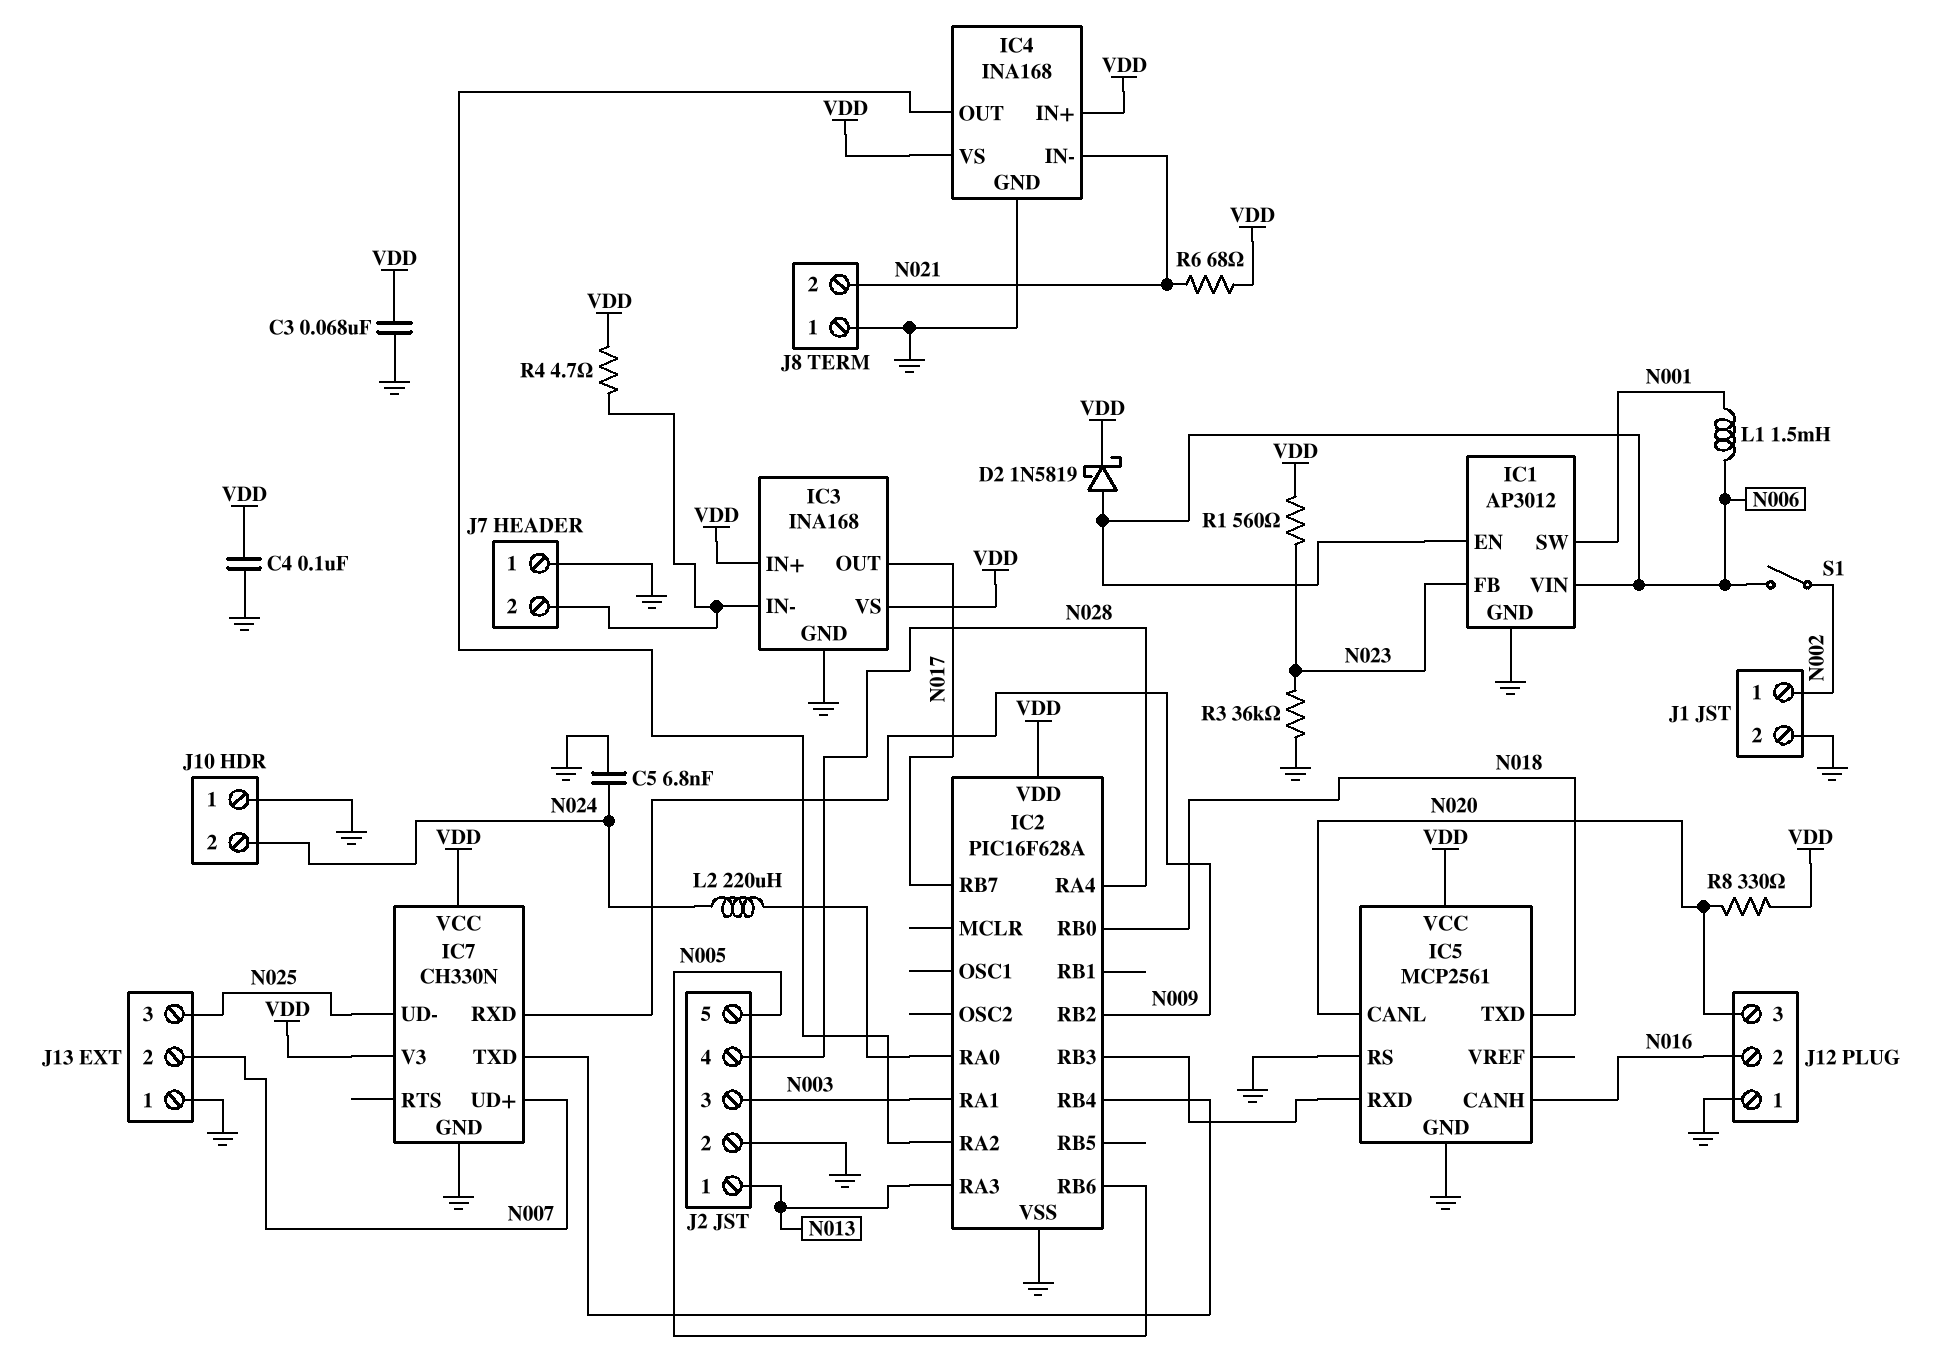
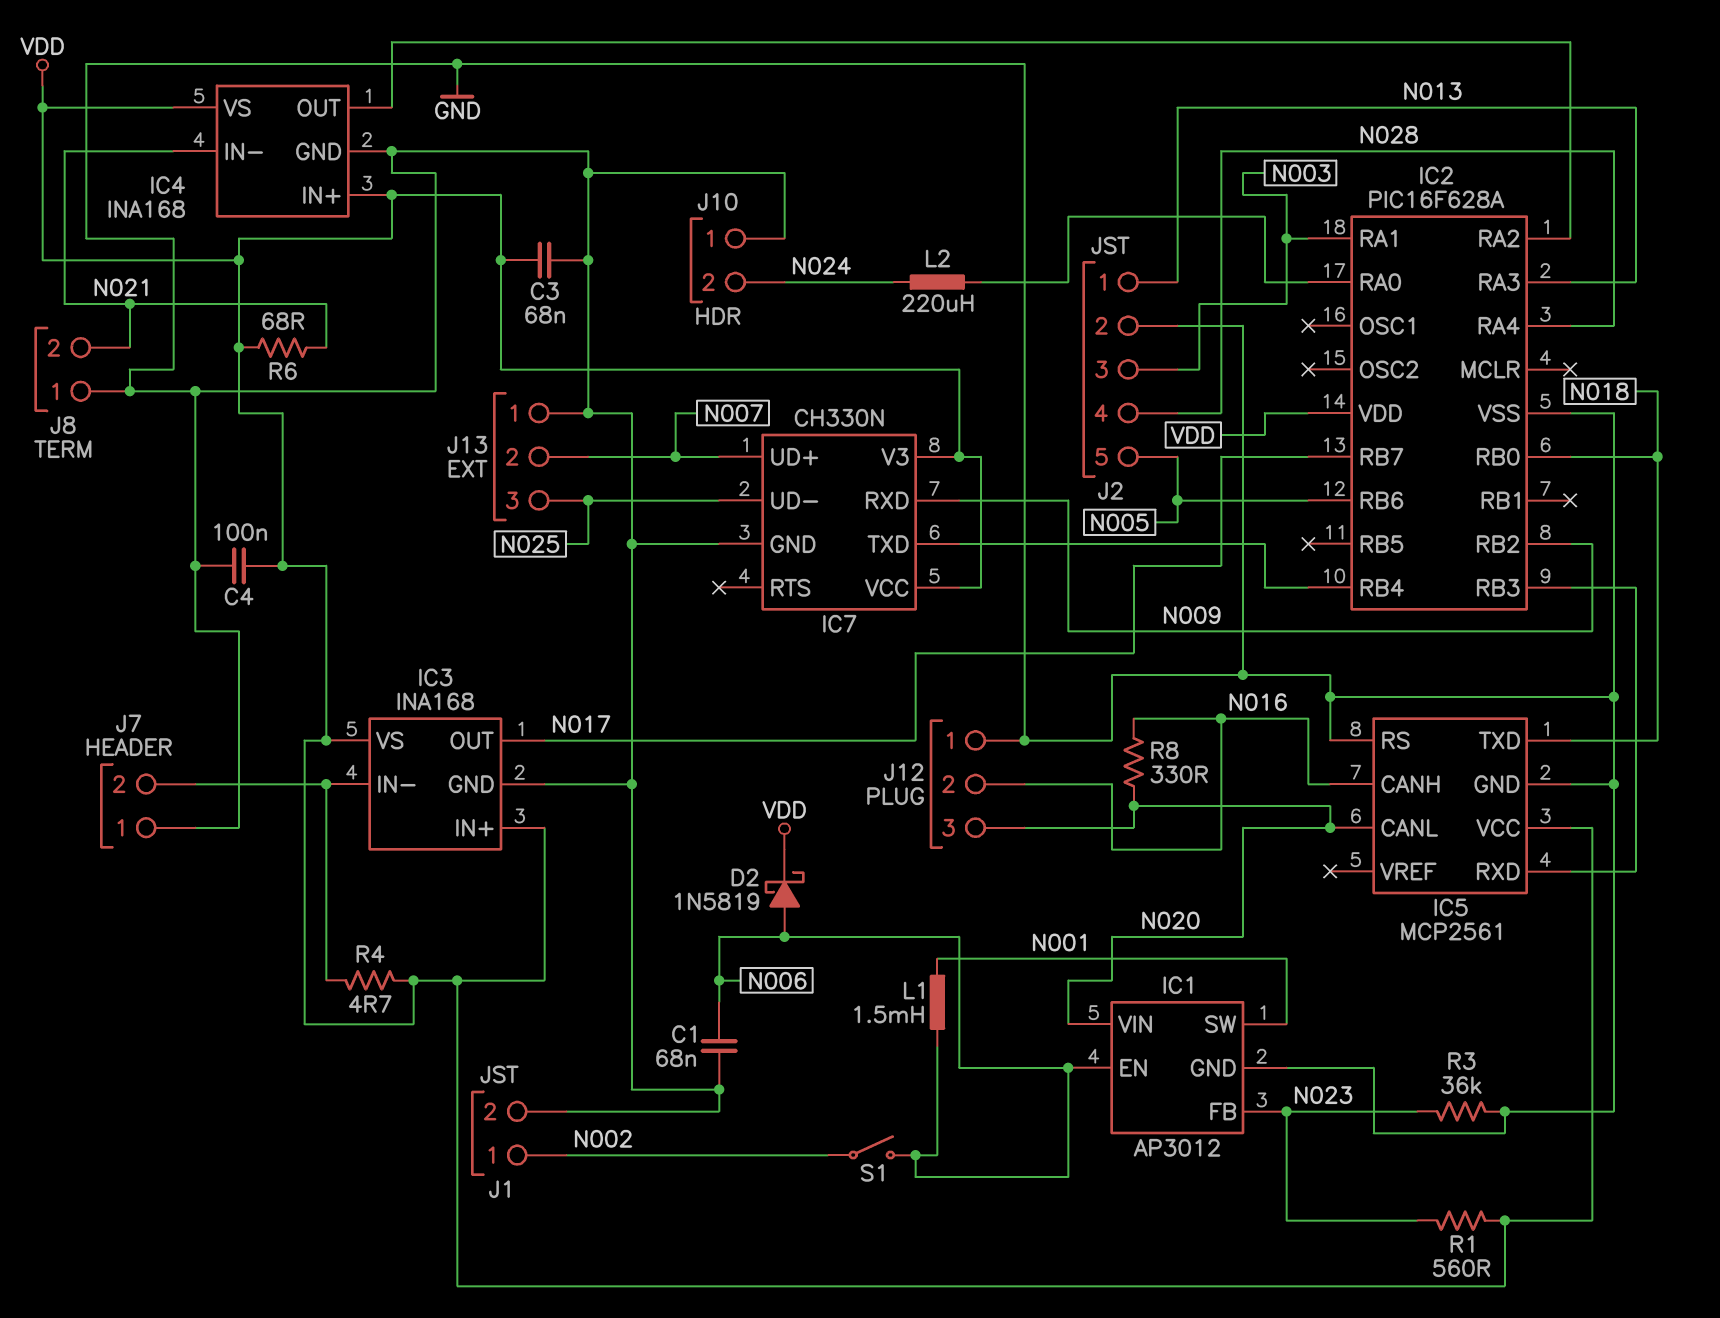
C1: none -> 68nF (GND, N006)
C5: 6.8nF (GND, N024) -> none
IC1 pin VIN: N006 -> N020
R8: 330 (N020, VDD) -> 330 (N016, N020)

